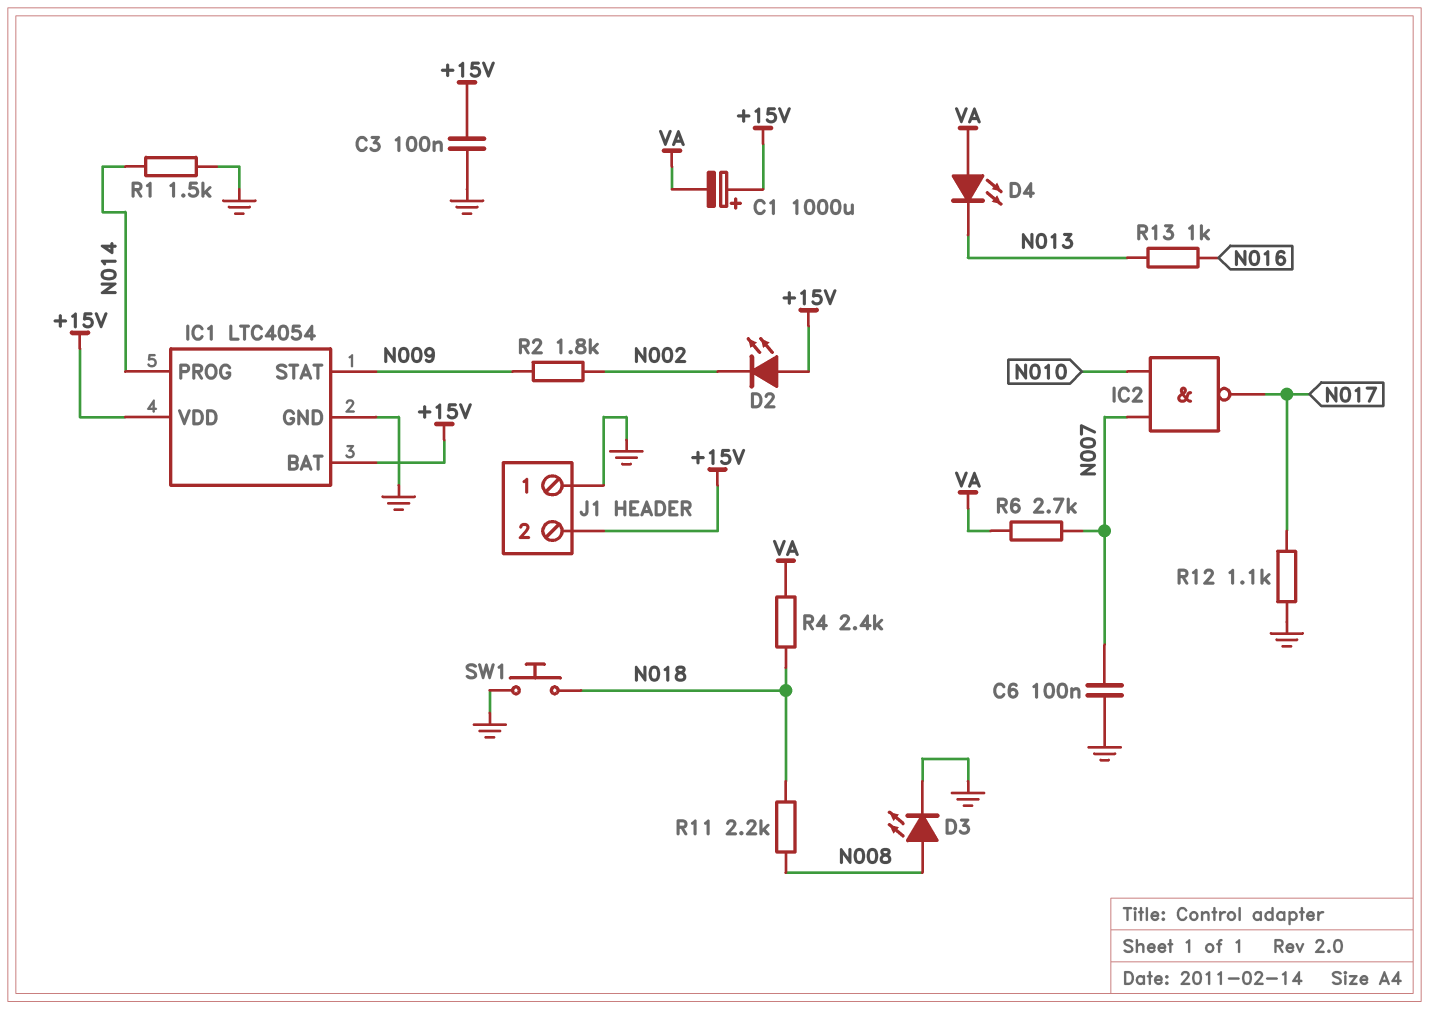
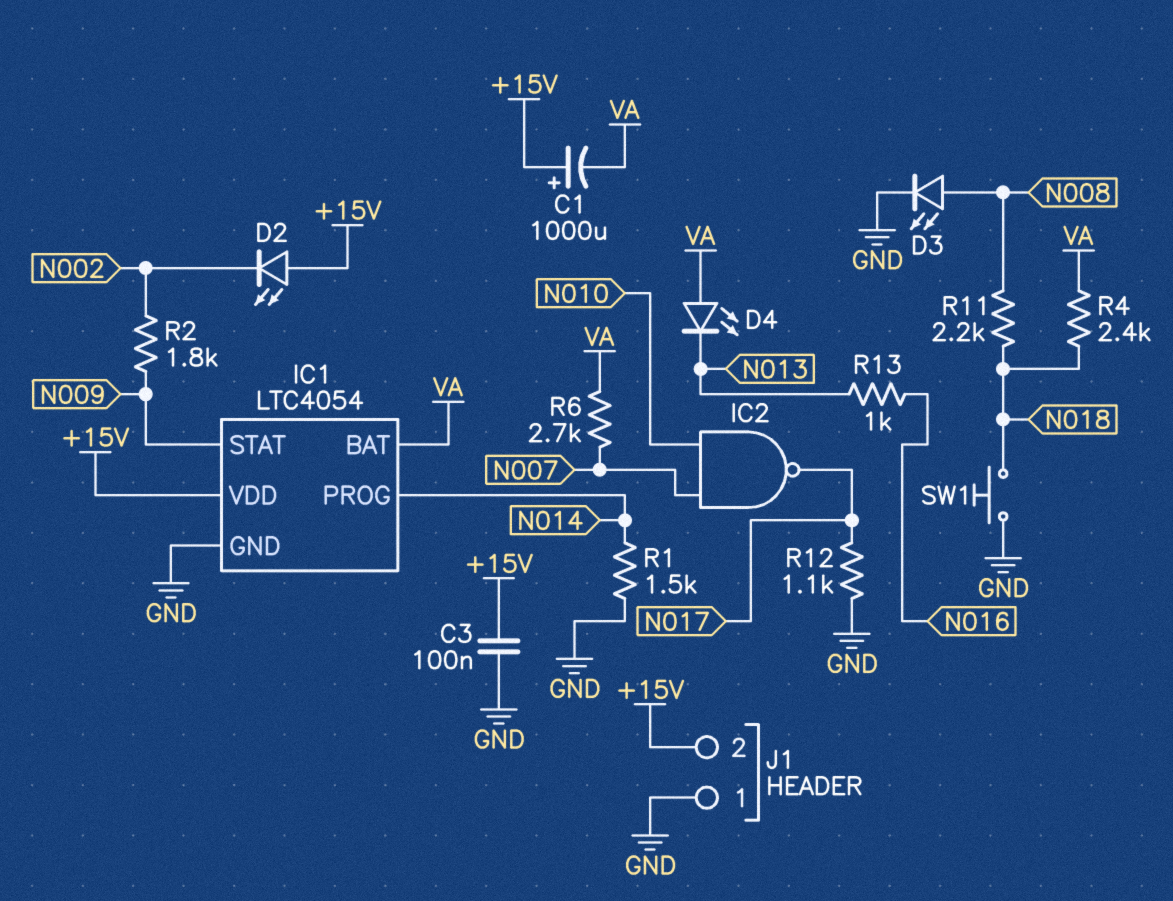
C6: 100nF (GND, N007) -> none
IC1 pin BAT: +15V -> VA

